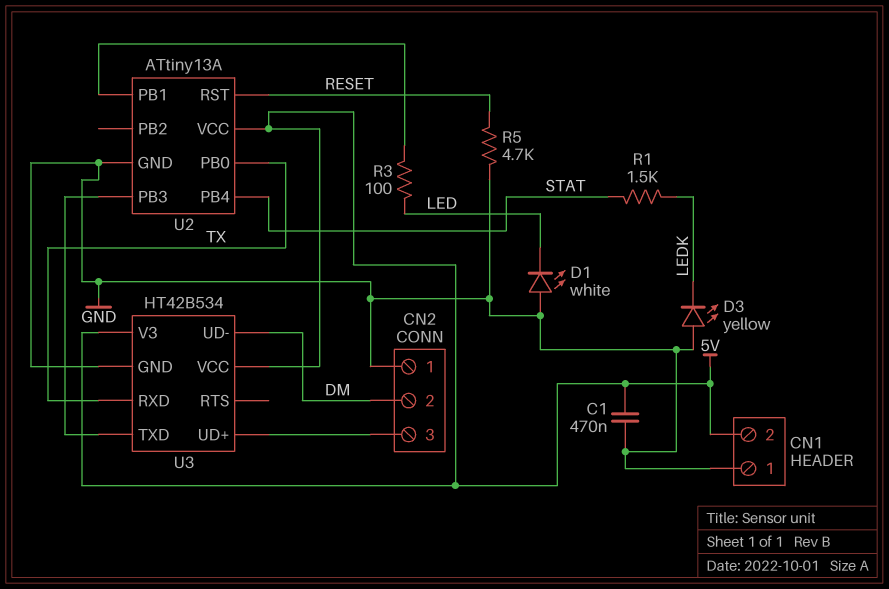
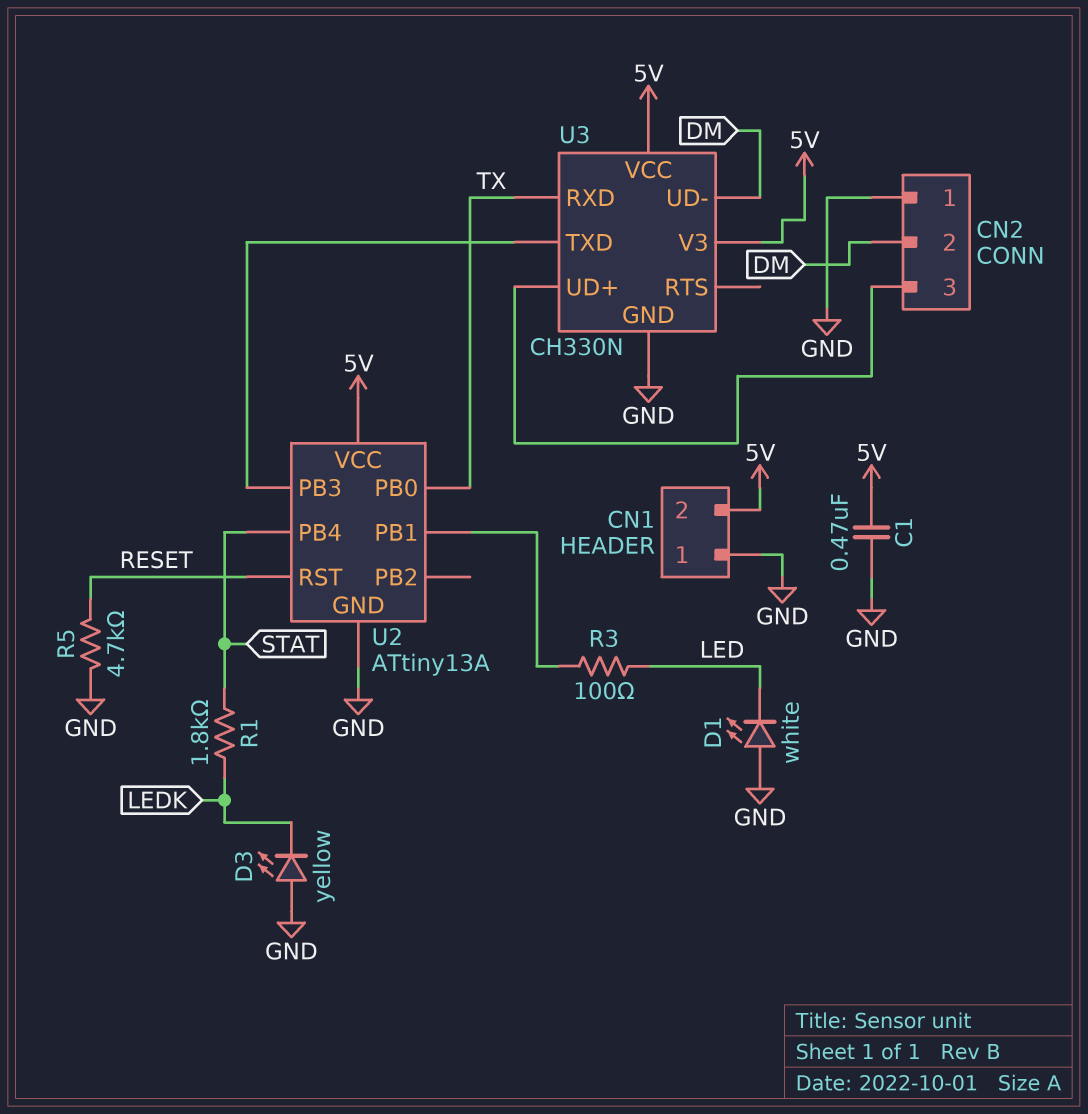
R1: 1.5k (LEDK, STAT) -> 1.8k (LEDK, STAT)
U3: HT42B534 -> CH330N

